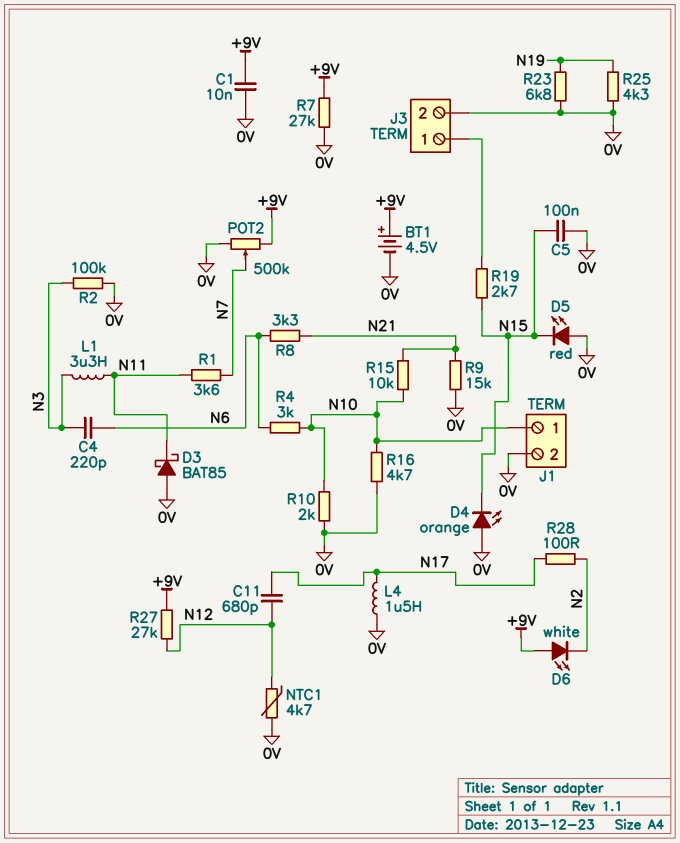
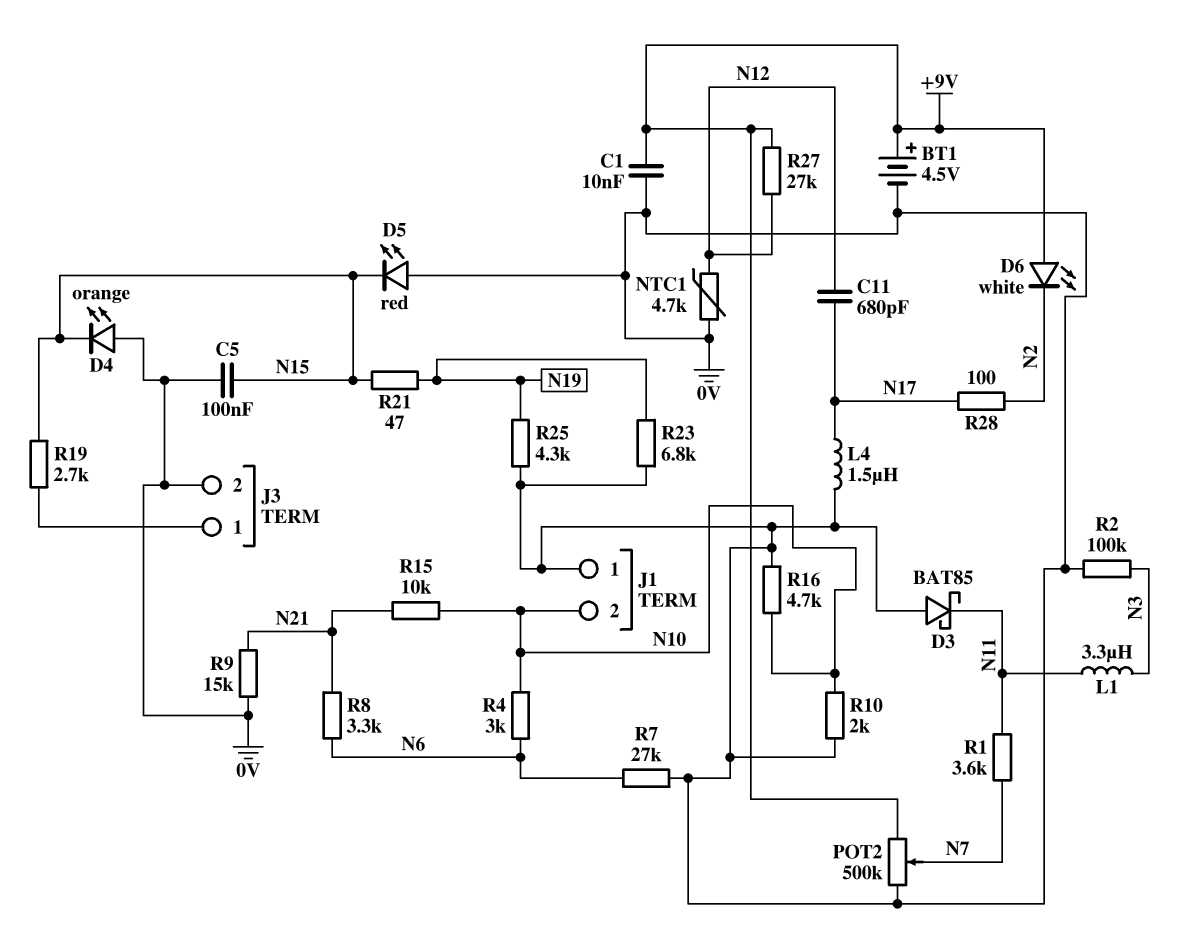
C4: 220pF (N3, N6) -> none
J1 pin 1: N10 -> 0V
J1 pin 2: 0V -> N10
R7: 27k (+9V, 0V) -> 27k (0V, N6)
R21: none -> 47 (N15, N19)

